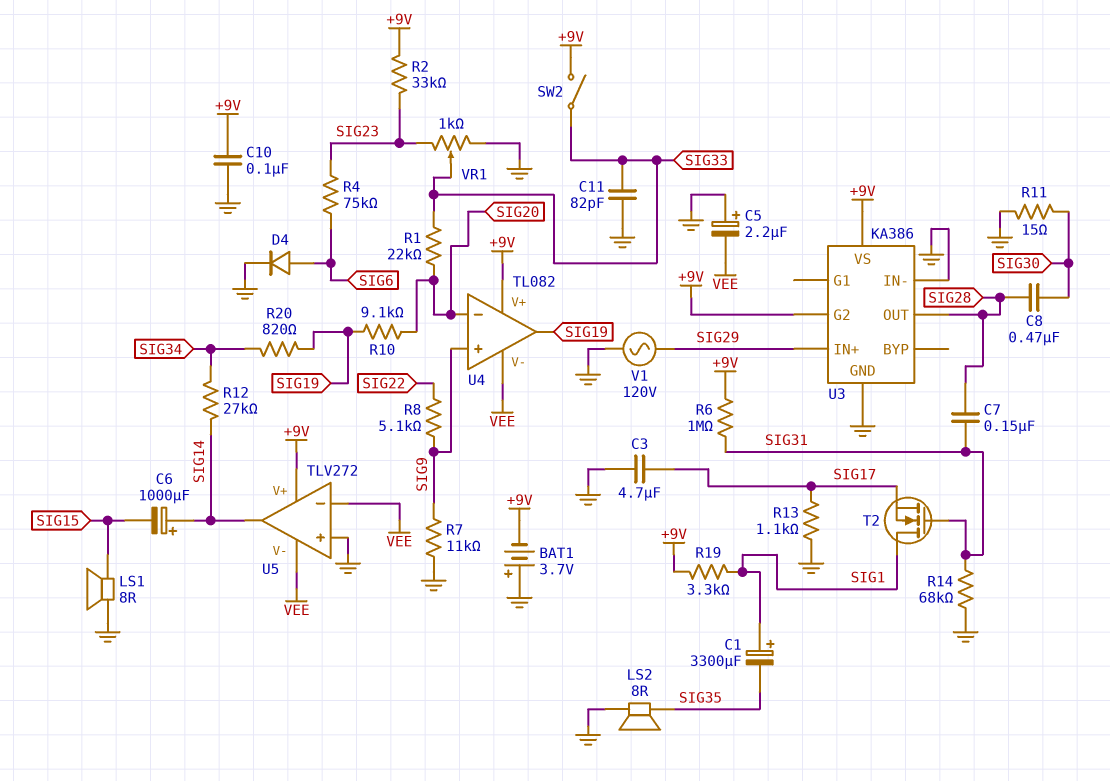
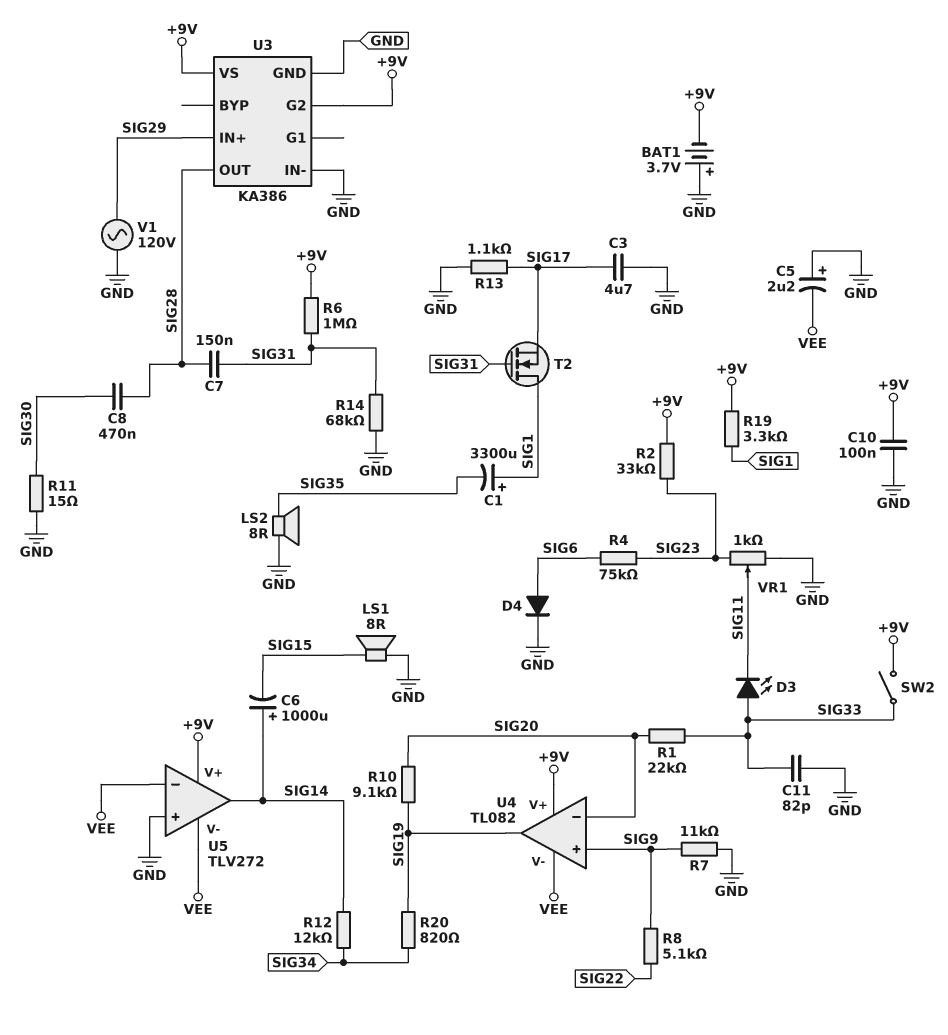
D3: none -> LED (A SIG33, K SIG11)
R12: 27k (SIG14, SIG34) -> 12k (SIG14, SIG34)
VR1: 1k (GND, SIG23, wiper SIG33) -> 1k (GND, SIG23, wiper SIG11)

